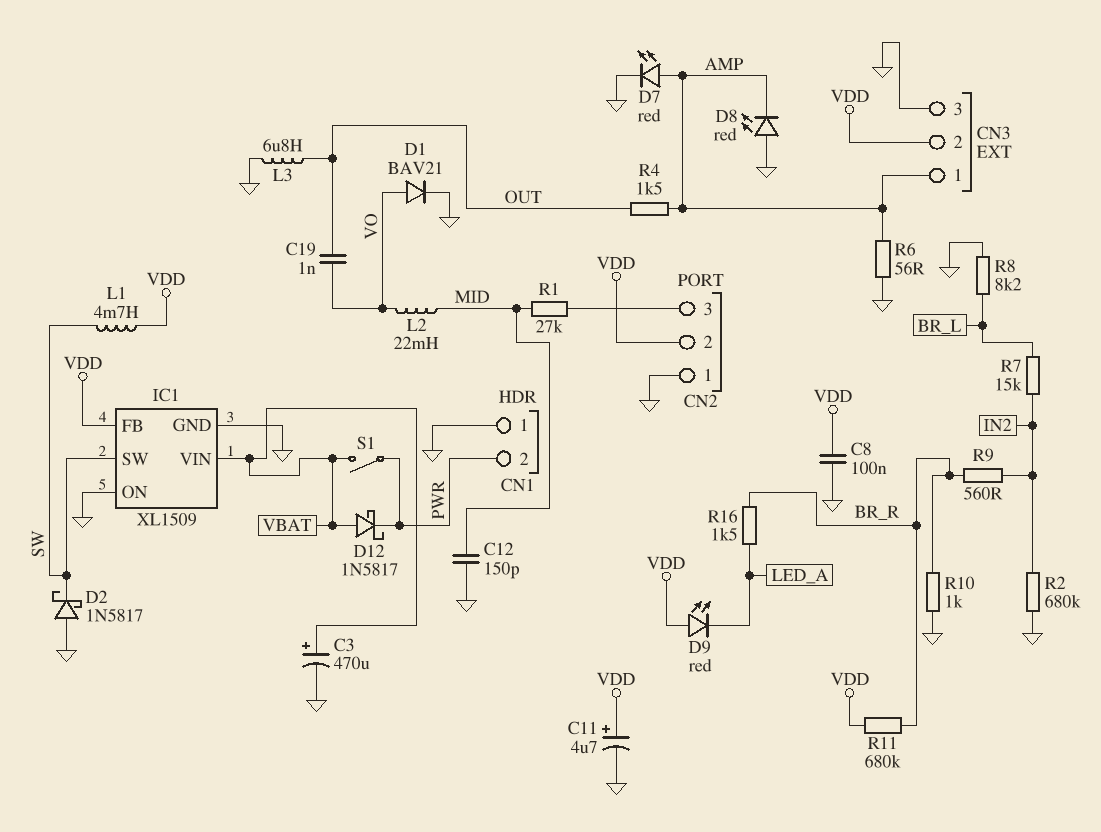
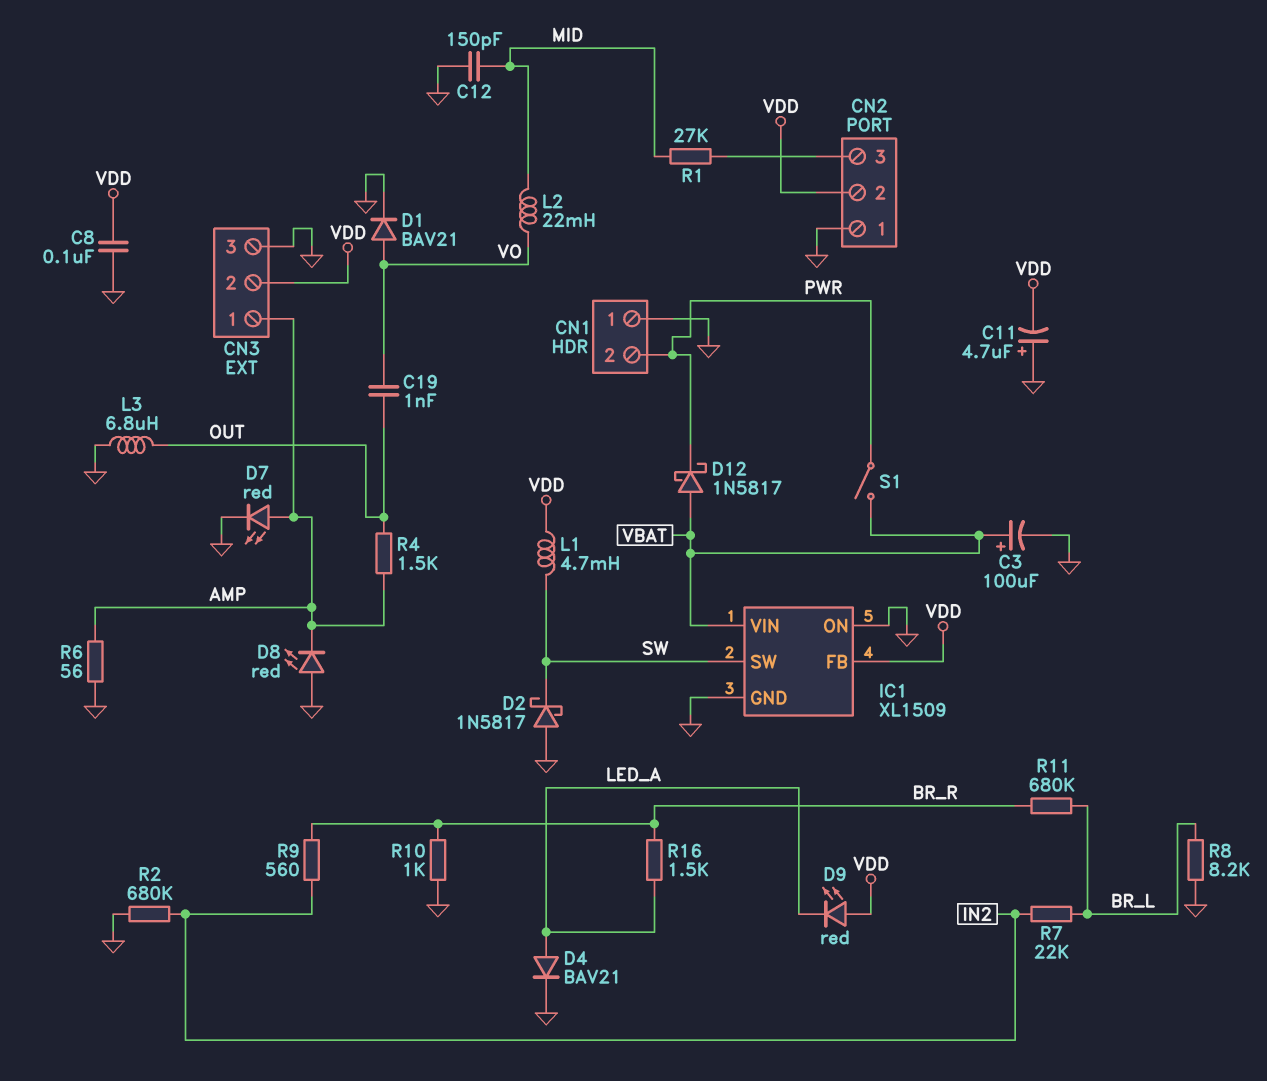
C3: 470uF (plus VBAT, minus GND) -> 100uF (plus VBAT, minus GND)
C11: 4.7uF (plus VDD, minus GND) -> 4.7uF (plus GND, minus VDD)
D4: none -> diode BAV21 (A LED_A, K GND)
R7: 15k (BR_L, IN2) -> 22k (BR_L, IN2)
R11: 680k (BR_R, VDD) -> 680k (BR_L, BR_R)

